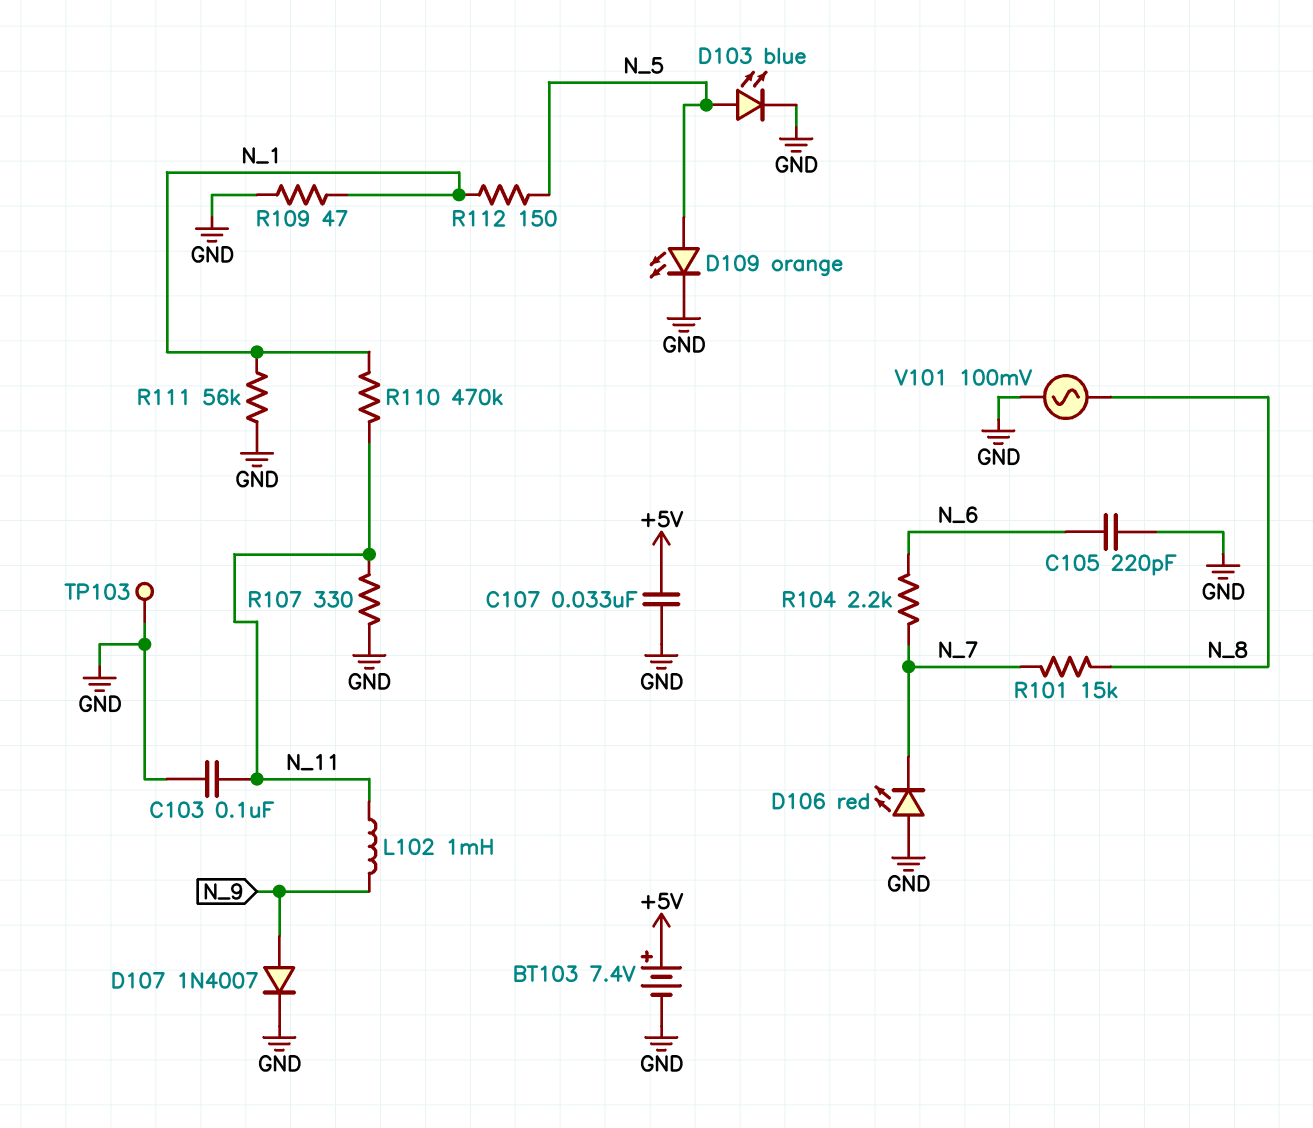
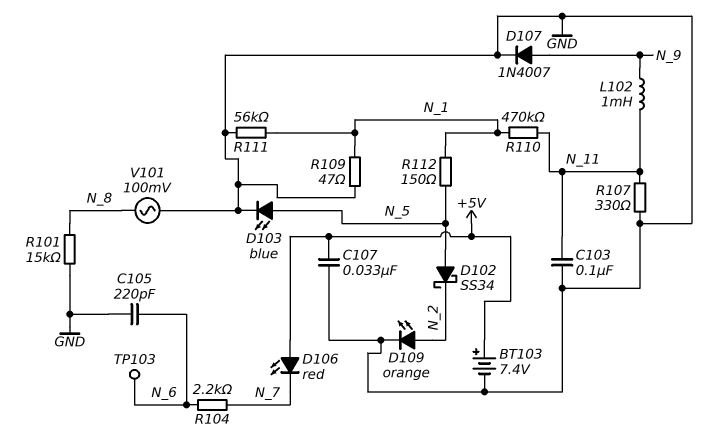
D102: none -> schottky SS34 (A N_5, K N_2)
D106: LED red (A GND, K N_7) -> LED red (A +5V, K N_7)
D109: LED orange (A N_5, K GND) -> LED orange (A N_2, K GND)
R101: 15k (N_7, N_8) -> 15k (GND, N_8)
TP103: test point (GND) -> test point (N_6)

